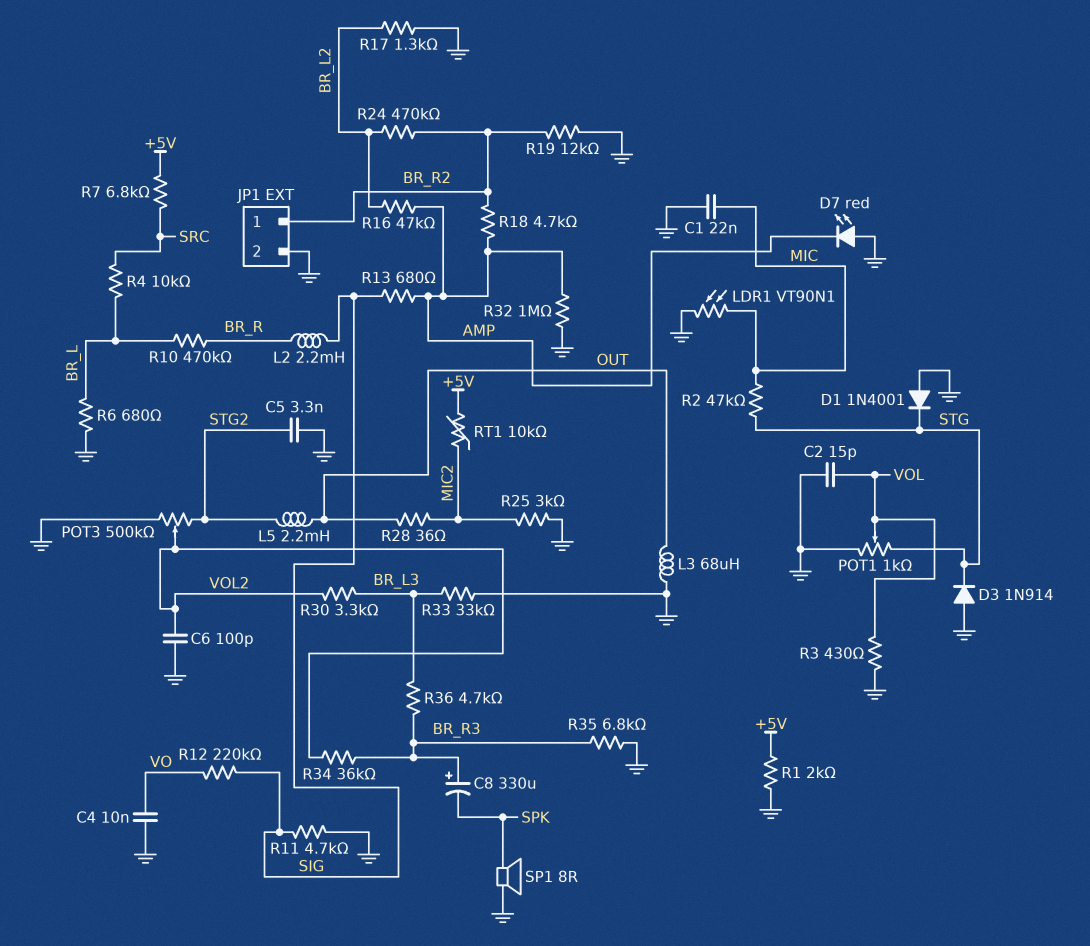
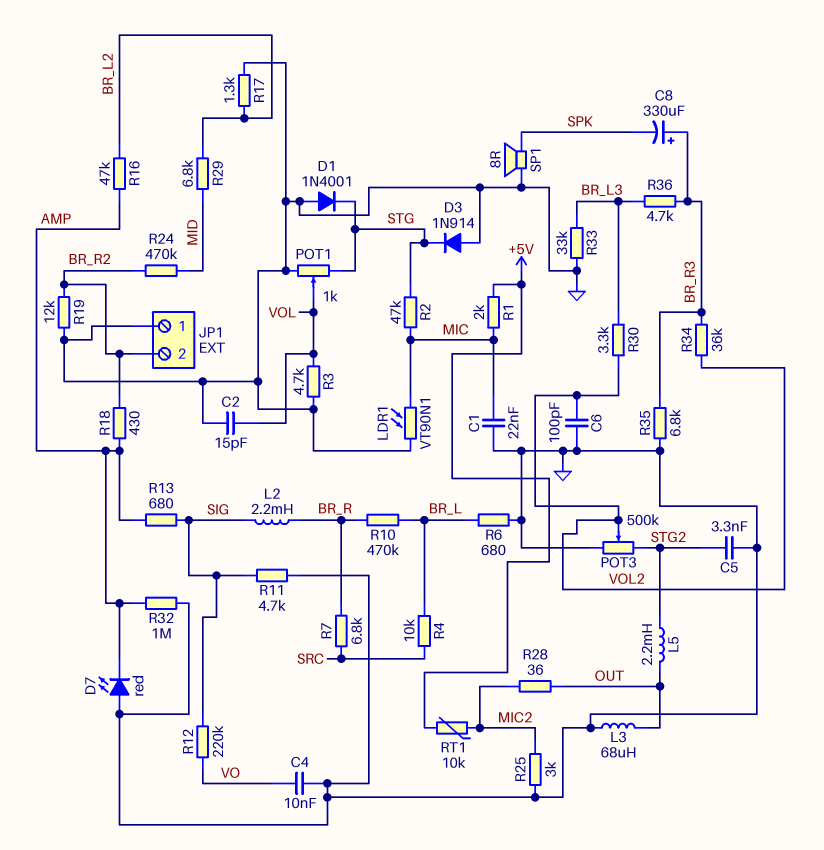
JP1 pin 1: BR_R2 -> GND
JP1 pin 2: GND -> BR_R2
R1: 2k (+5V, GND) -> 2k (+5V, MIC)
R3: 430 (GND, VOL) -> 4.7k (GND, VOL)
R7: 6.8k (+5V, SRC) -> 6.8k (BR_R, SRC)
R18: 4.7k (AMP, BR_R2) -> 430 (AMP, BR_R2)
R24: 470k (BR_L2, BR_R2) -> 470k (BR_R2, MID)
R29: none -> 6.8k (BR_L2, MID)

